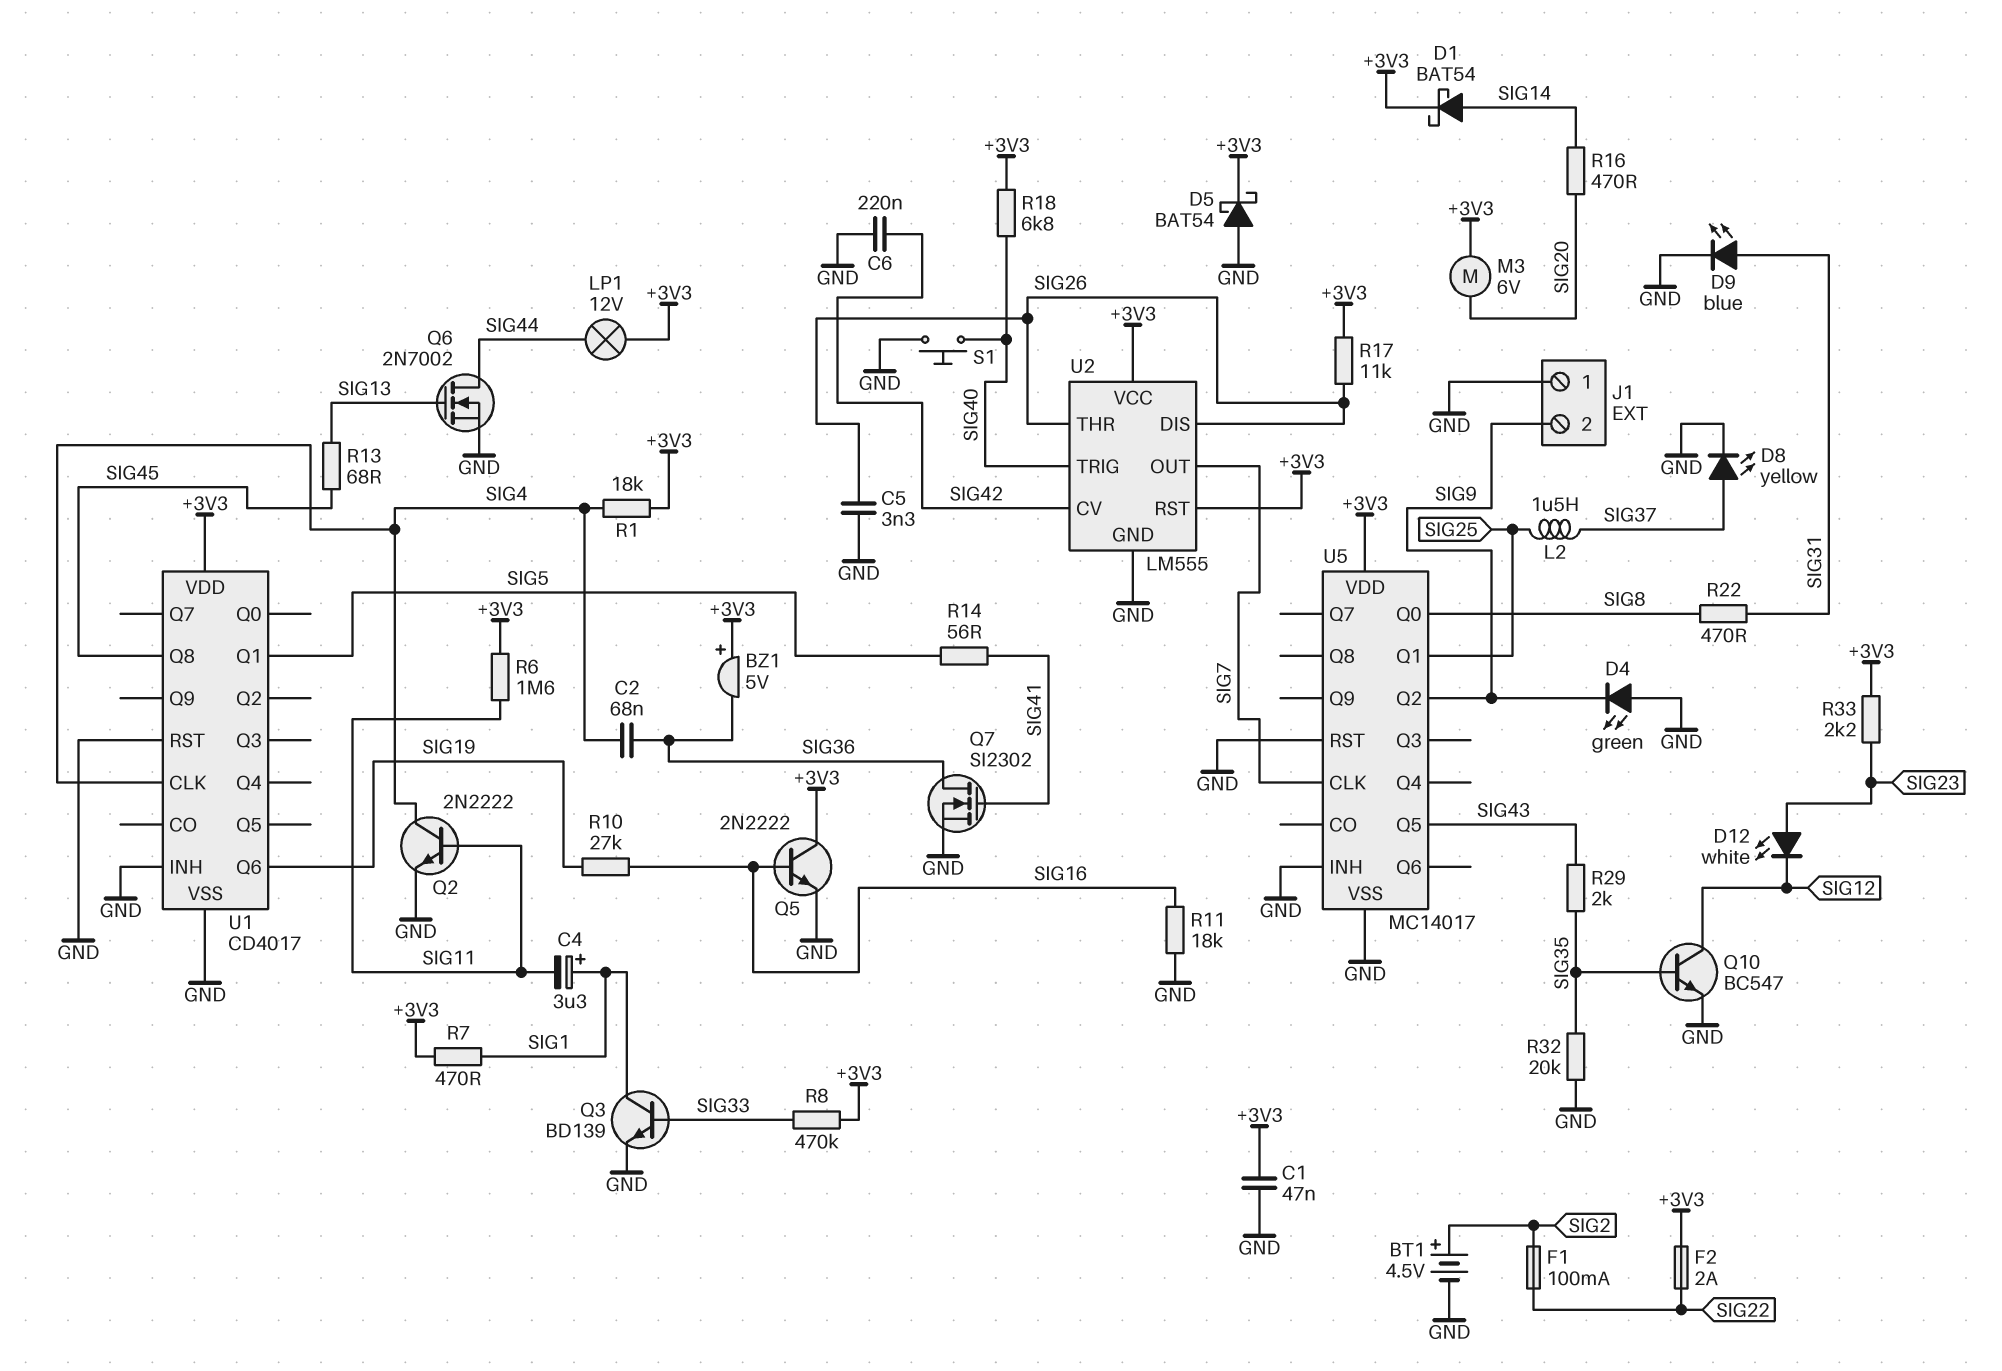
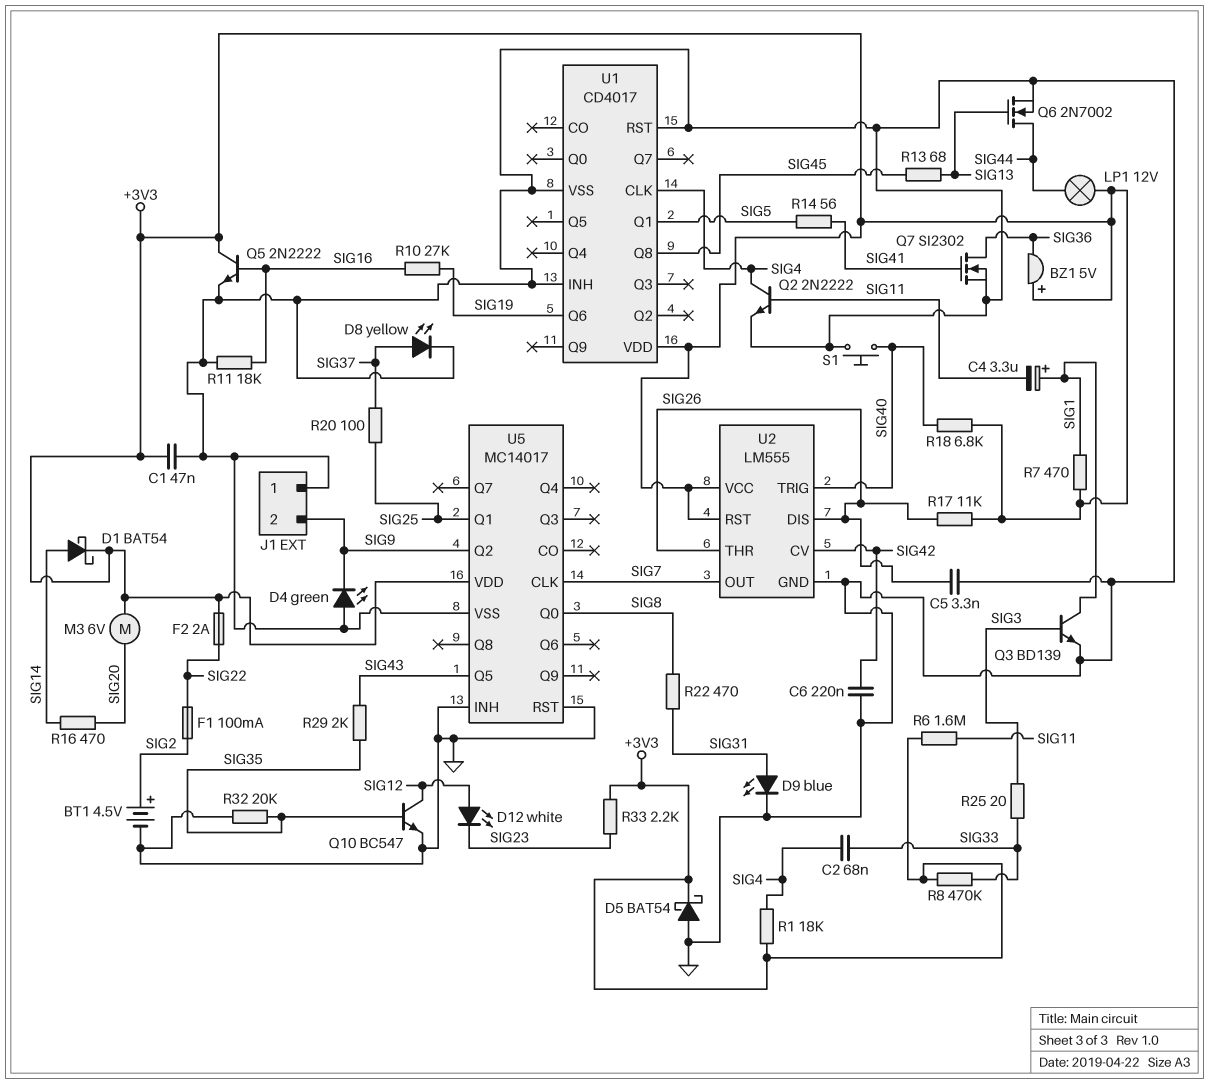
C2: 68nF (SIG4, SIG36) -> 68nF (SIG4, SIG33)
D12: LED white (A SIG23, K SIG12) -> LED white (A SIG12, K SIG23)
L2: 1.5uH (SIG25, SIG37) -> none
Q3: NPN BD139 (B SIG33, C SIG1, E GND) -> NPN BD139 (B SIG3, C SIG1, E GND)
R20: none -> 100 (SIG25, SIG37)
R25: none -> 20 (SIG3, SIG33)

